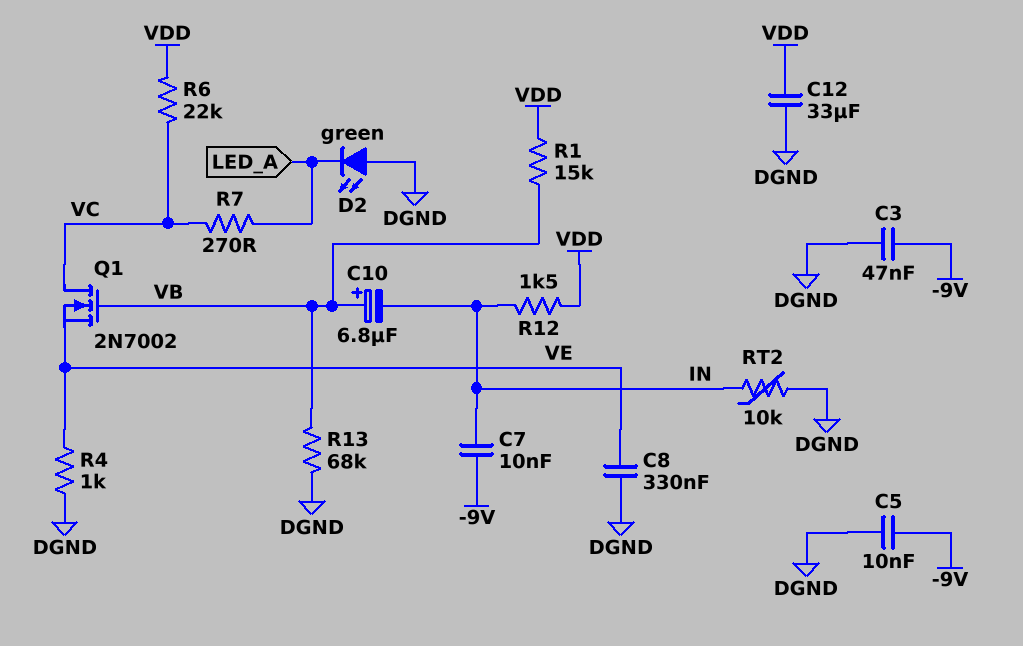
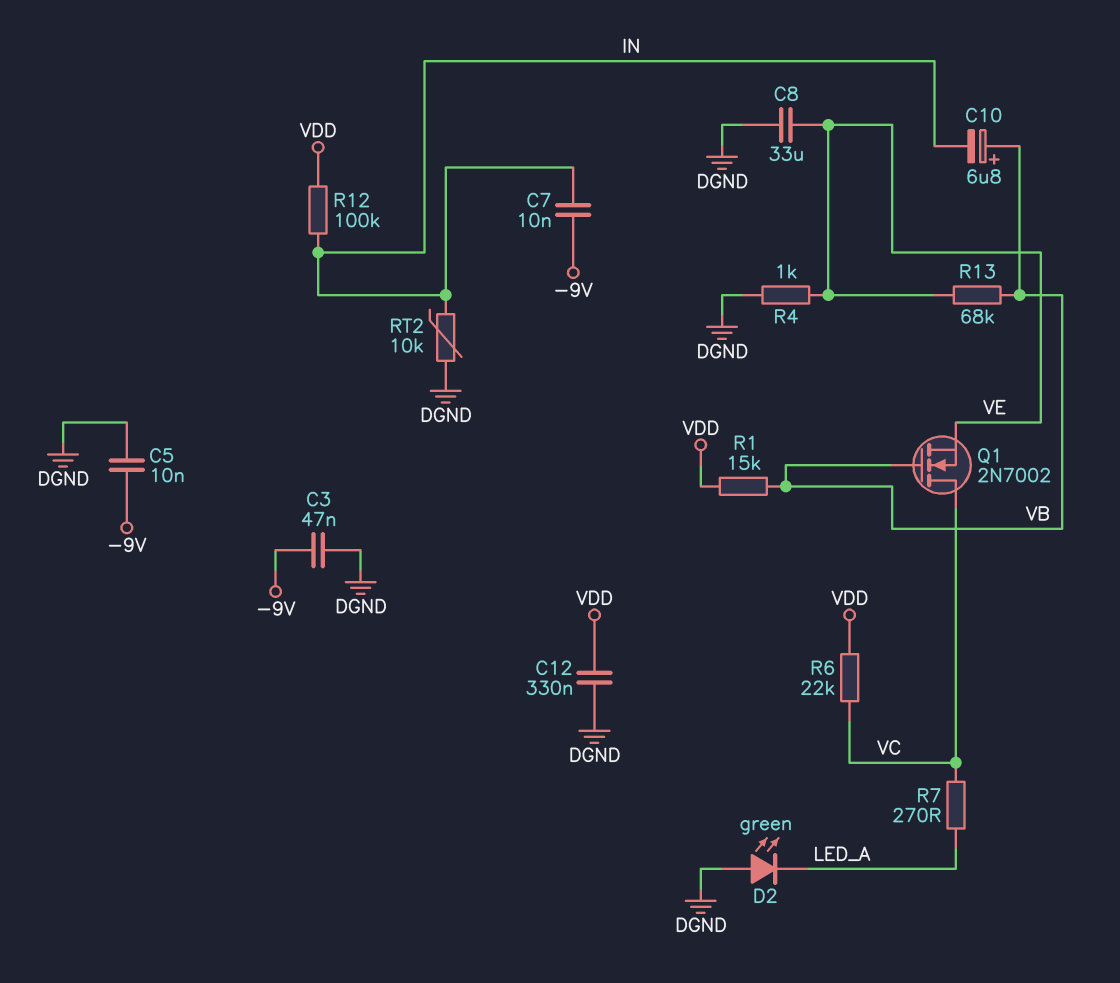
C8: 330nF (DGND, VE) -> 33uF (DGND, VE)
C12: 33uF (DGND, VDD) -> 330nF (DGND, VDD)
R12: 1.5k (IN, VDD) -> 100k (IN, VDD)
R13: 68k (DGND, VB) -> 68k (VB, VE)

